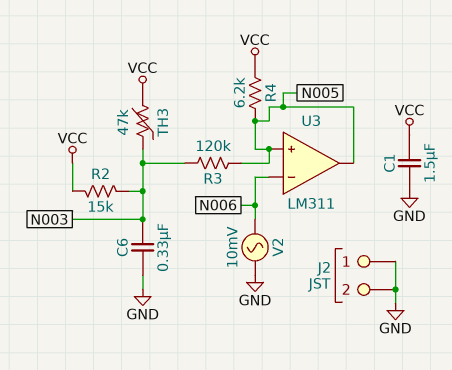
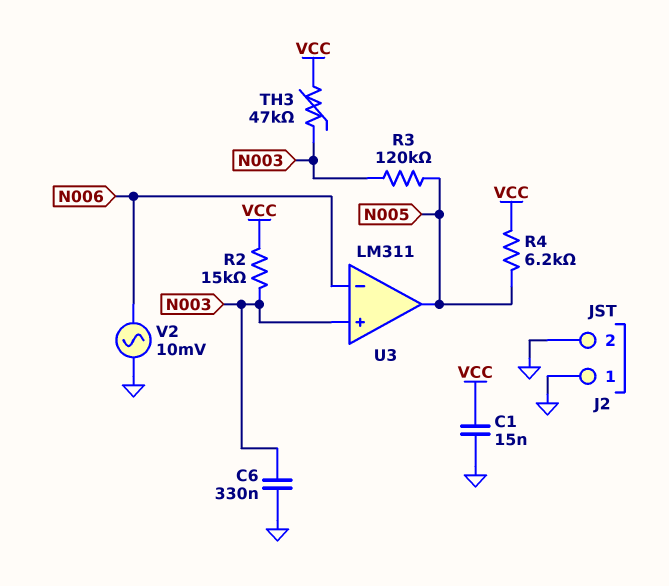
C1: 1.5uF (GND, VCC) -> 15nF (GND, VCC)
U3 pin in+: N005 -> N003

